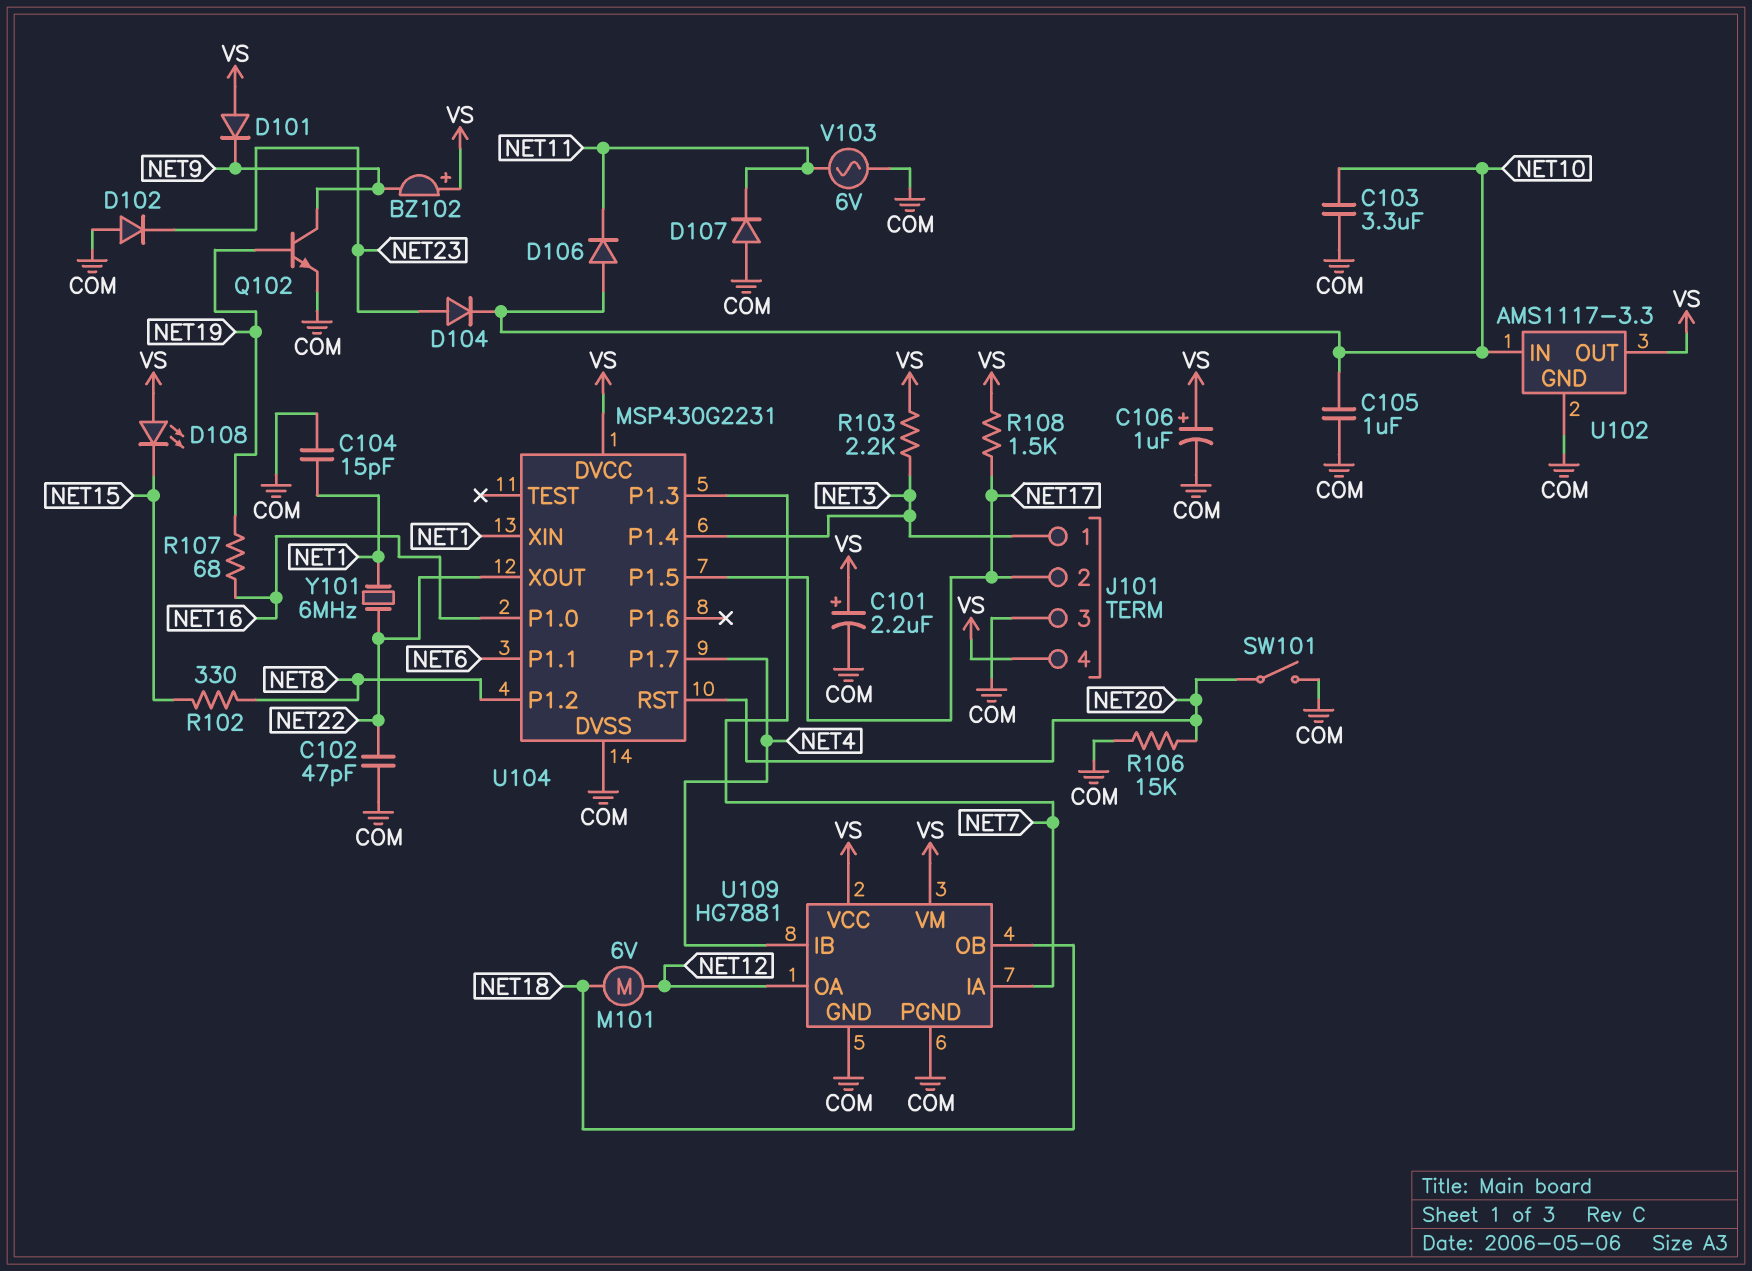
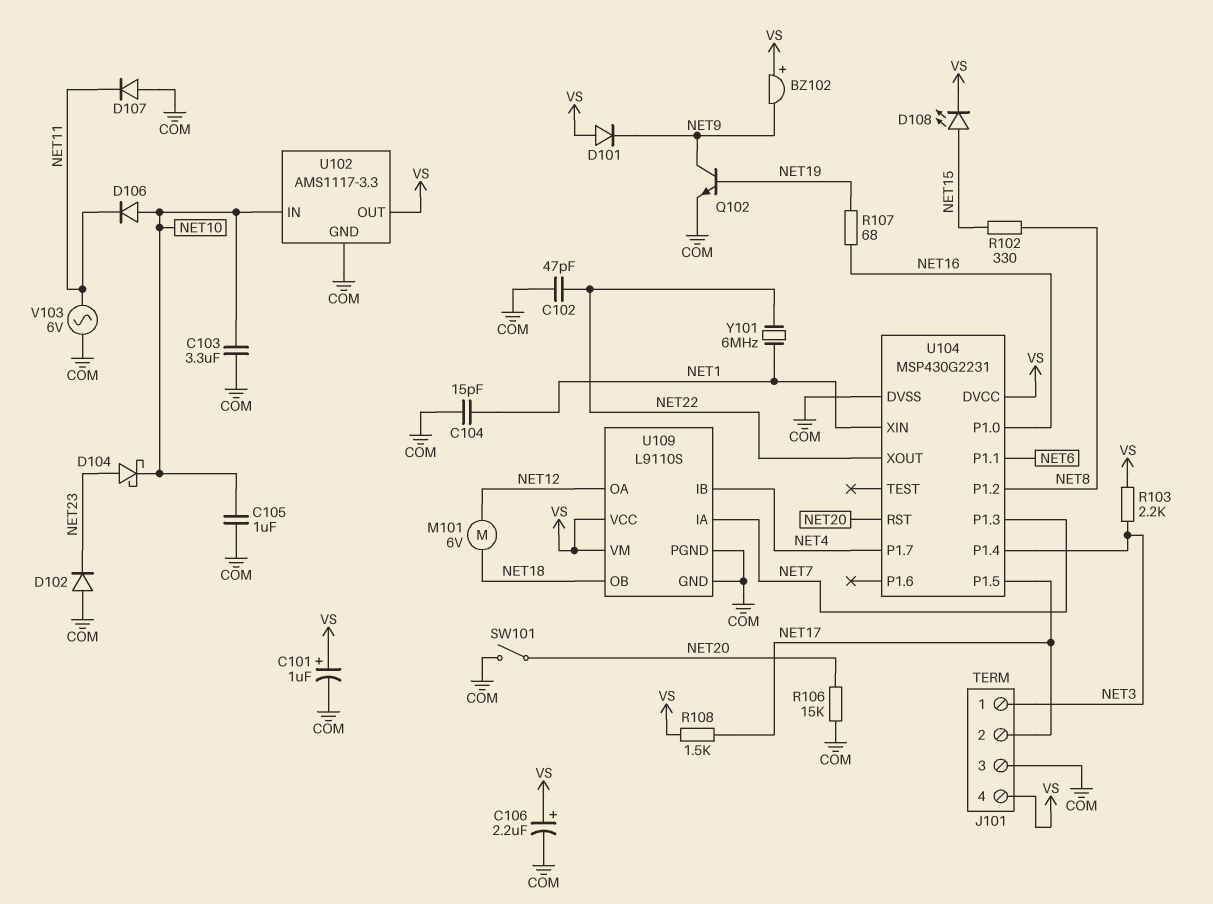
C101: 2.2uF (plus VS, minus COM) -> 1uF (plus VS, minus COM)
C106: 1uF (plus VS, minus COM) -> 2.2uF (plus VS, minus COM)
D104: diode (A NET23, K NET10) -> schottky (A NET23, K NET10)
D108: LED (A VS, K NET15) -> LED (A NET15, K VS)
U109: HG7881 -> L9110S

